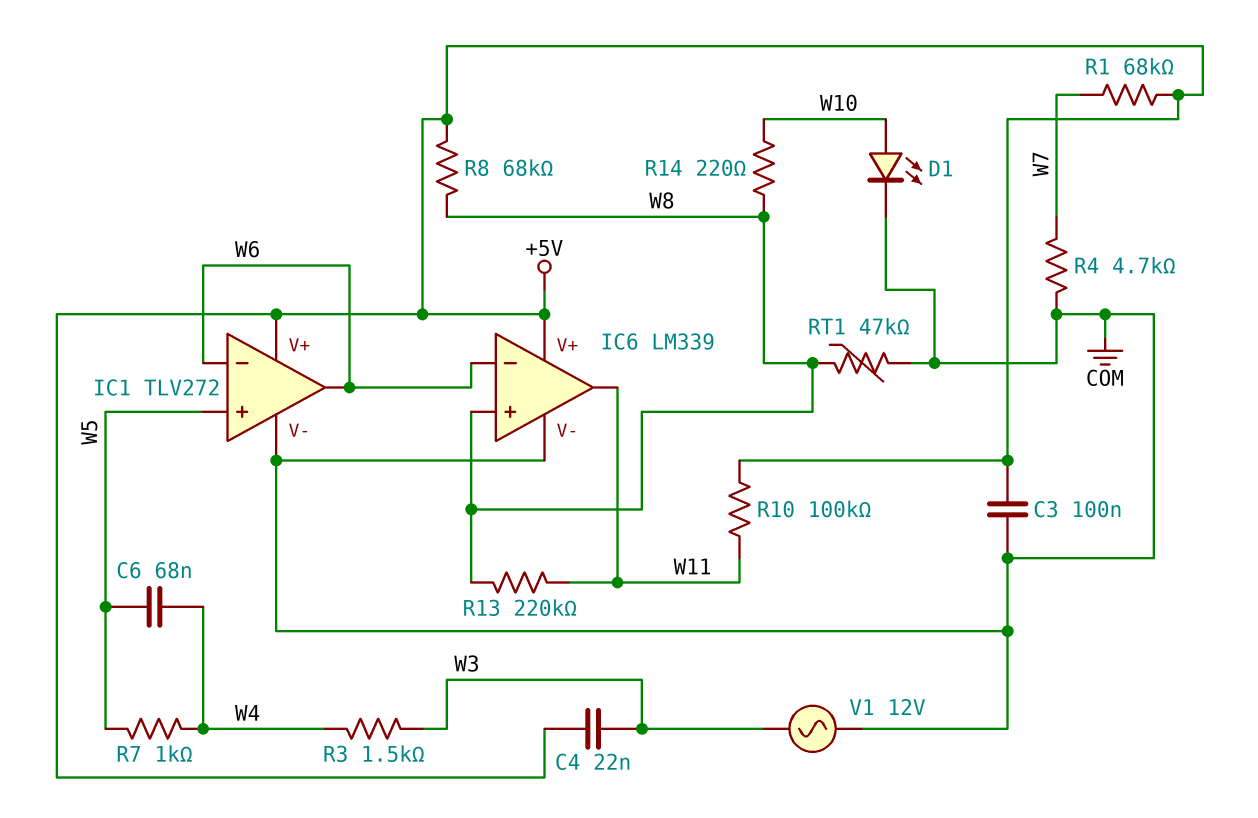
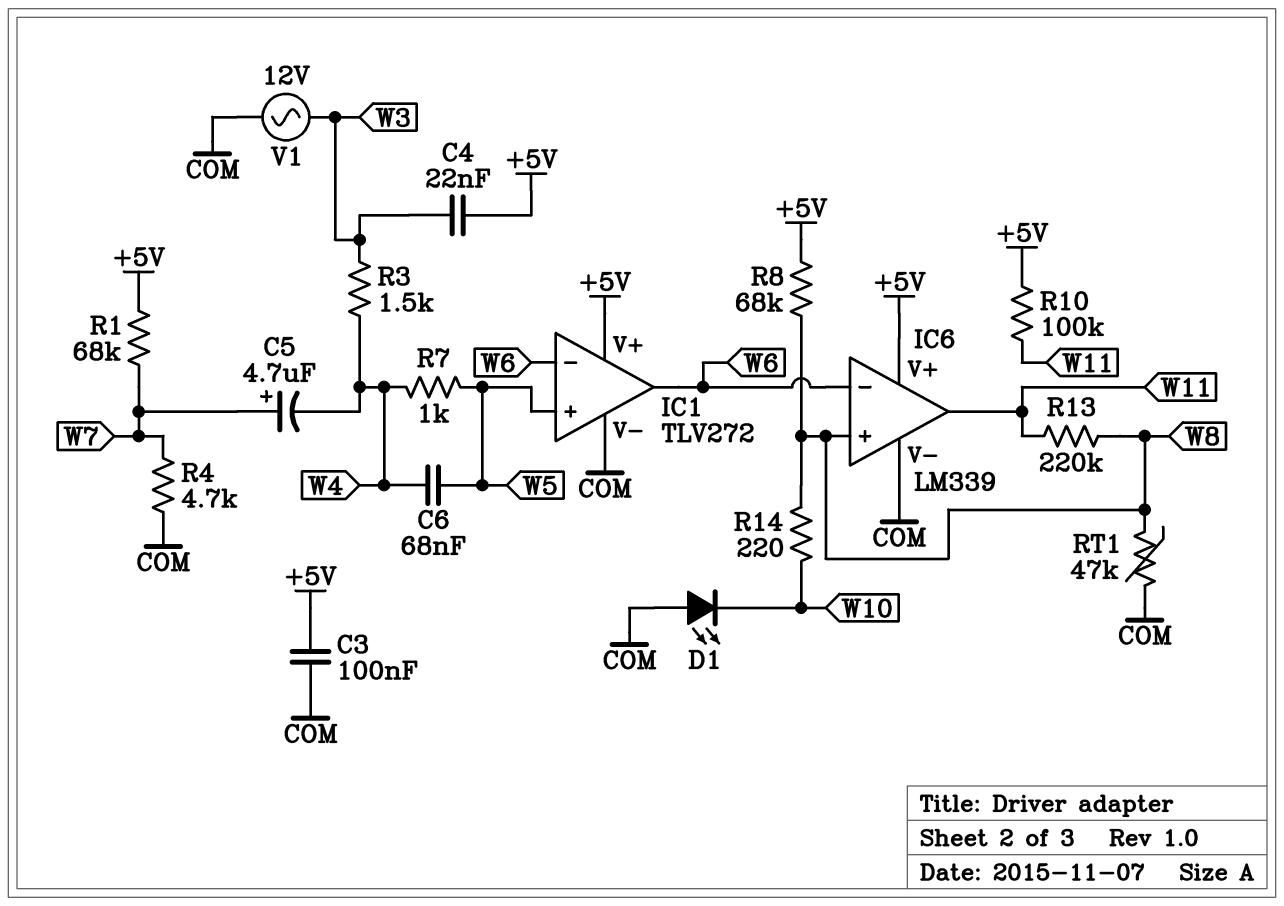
C5: none -> 4.7uF (plus W7, minus W4)
D1: LED (A W10, K COM) -> LED (A COM, K W10)

